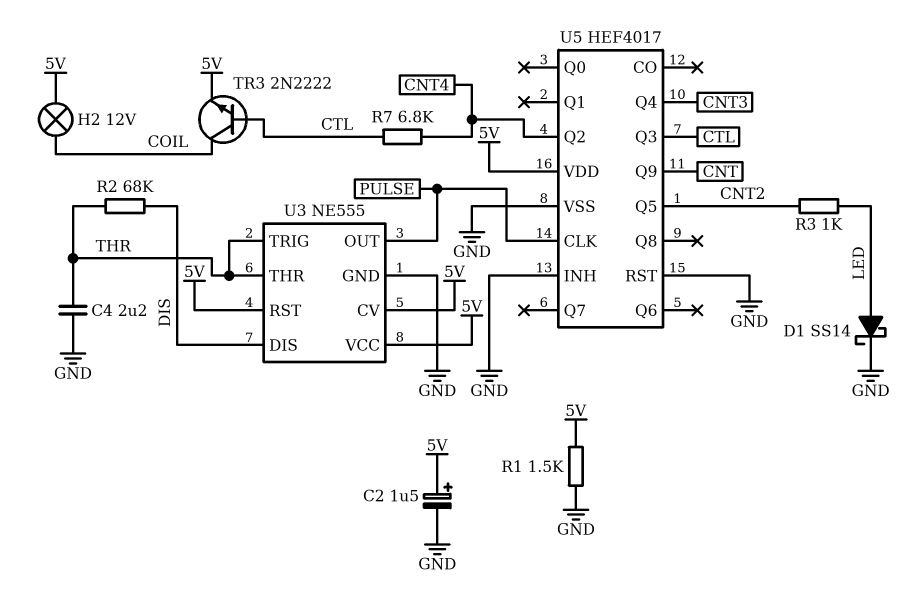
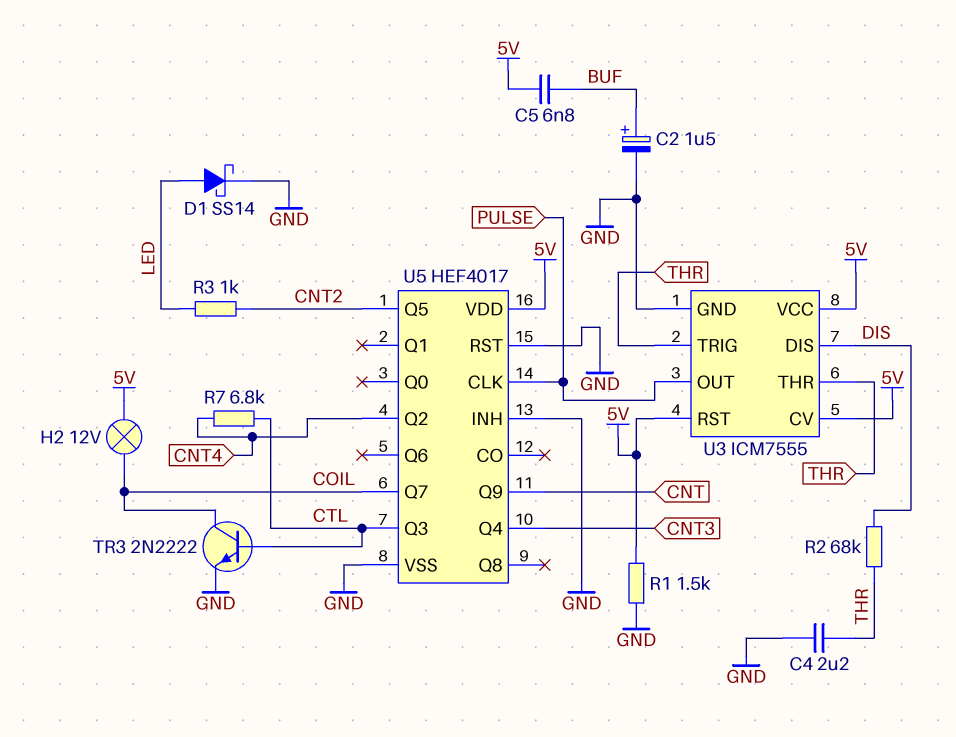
C2: 1.5uF (plus 5V, minus GND) -> 1.5uF (plus BUF, minus GND)
C5: none -> 6.8nF (5V, BUF)
TR3: NPN 2N2222 (B CTL, C COIL, E 5V) -> NPN 2N2222 (B CTL, C COIL, E GND)
U3: NE555 -> ICM7555
U5 pin Q7: none -> COIL

